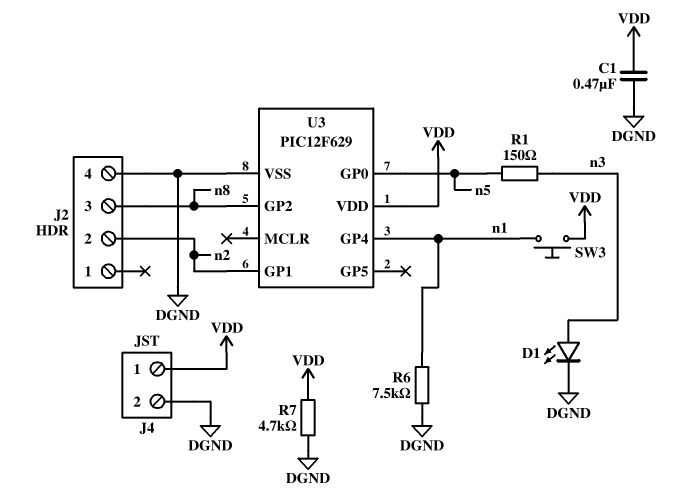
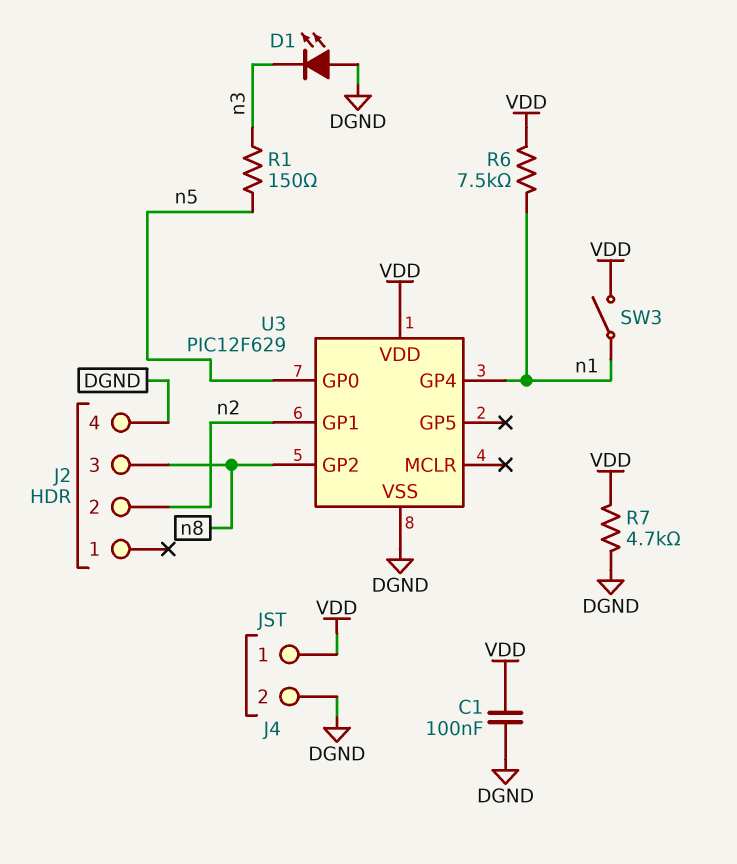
C1: 470nF (DGND, VDD) -> 100nF (DGND, VDD)
D1: LED (A n3, K DGND) -> LED (A DGND, K n3)
R6: 7.5k (DGND, n1) -> 7.5k (VDD, n1)
SW3: button (VDD, n1) -> switch (VDD, n1)

